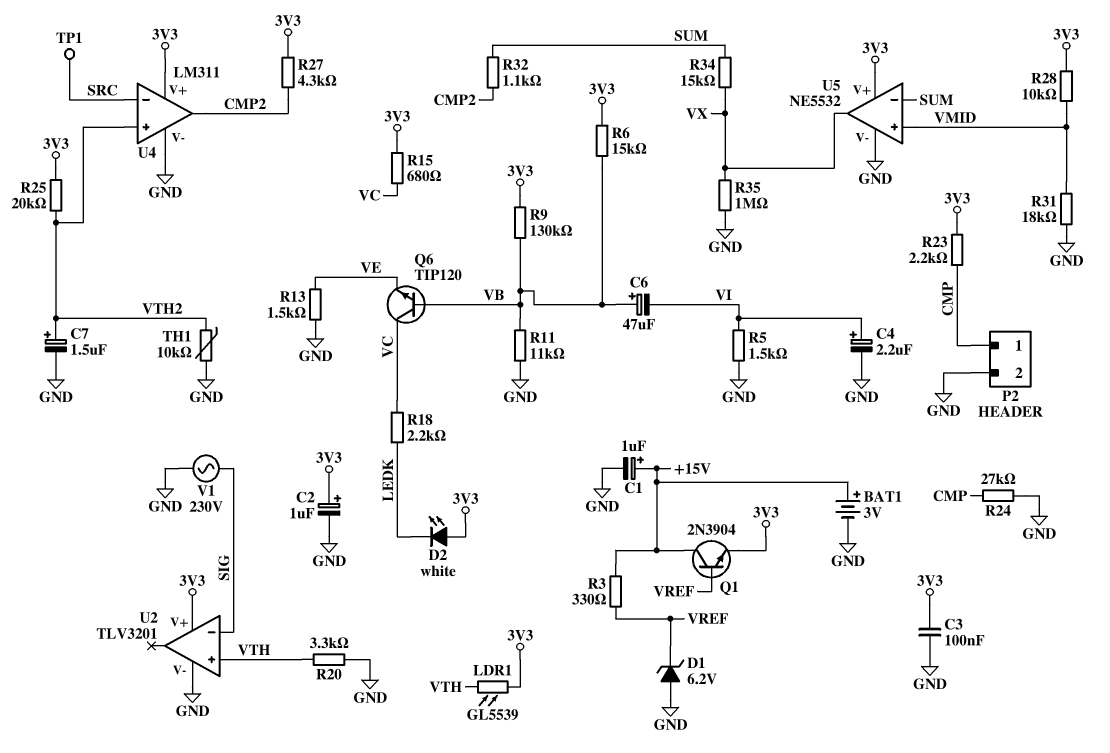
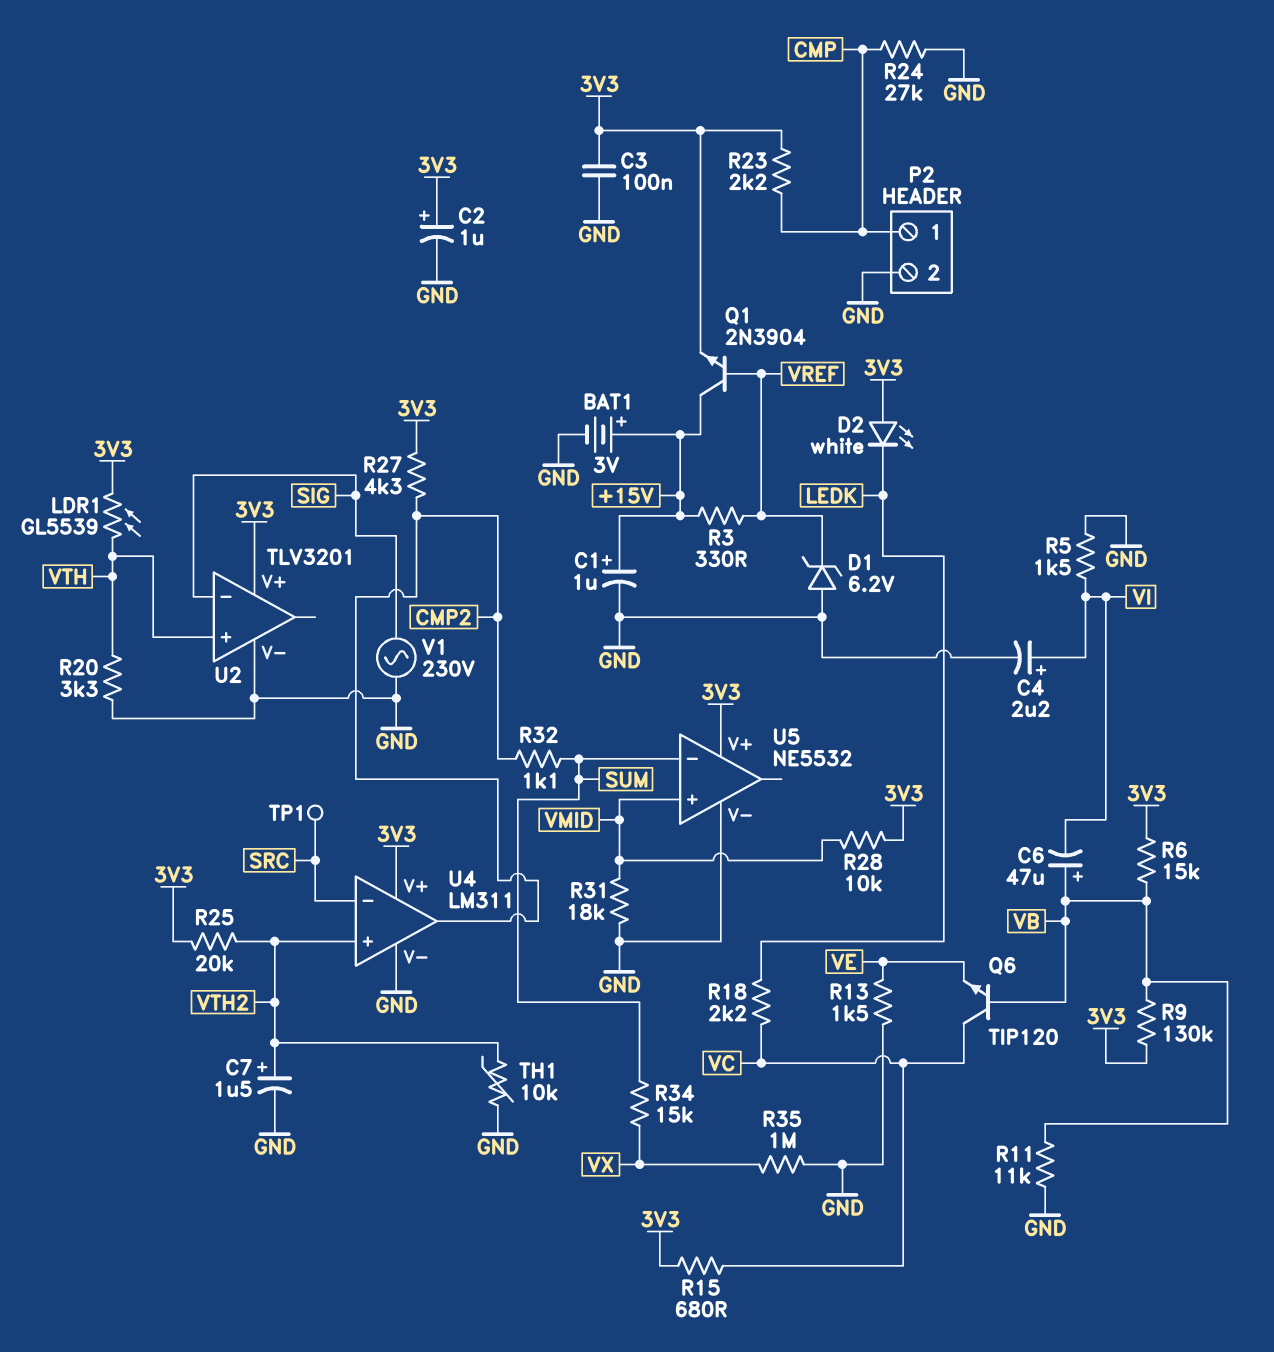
U5 pin out: VX -> none

